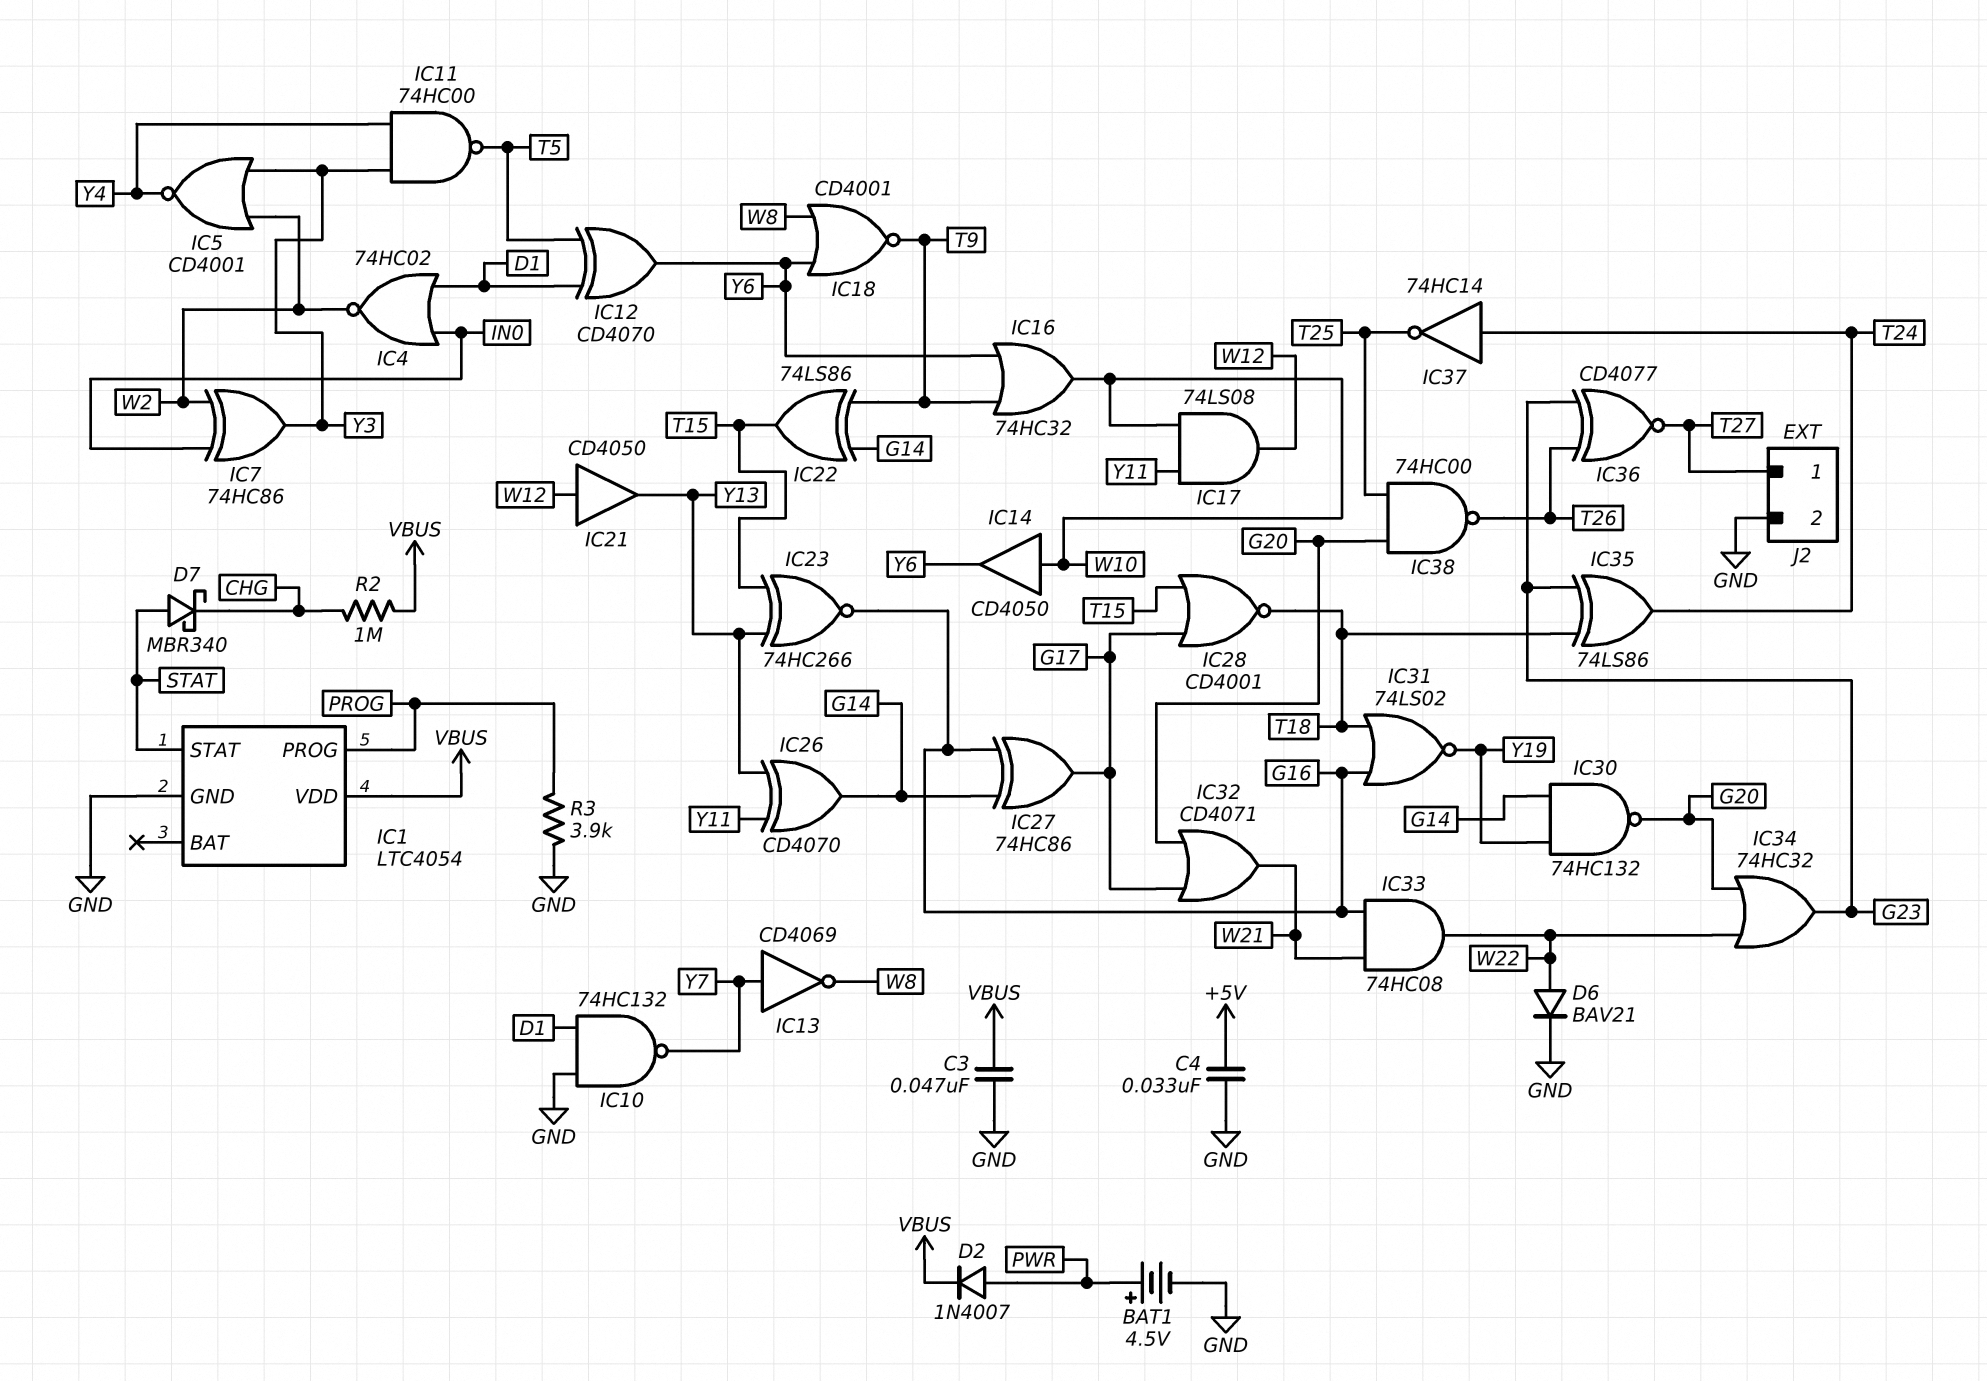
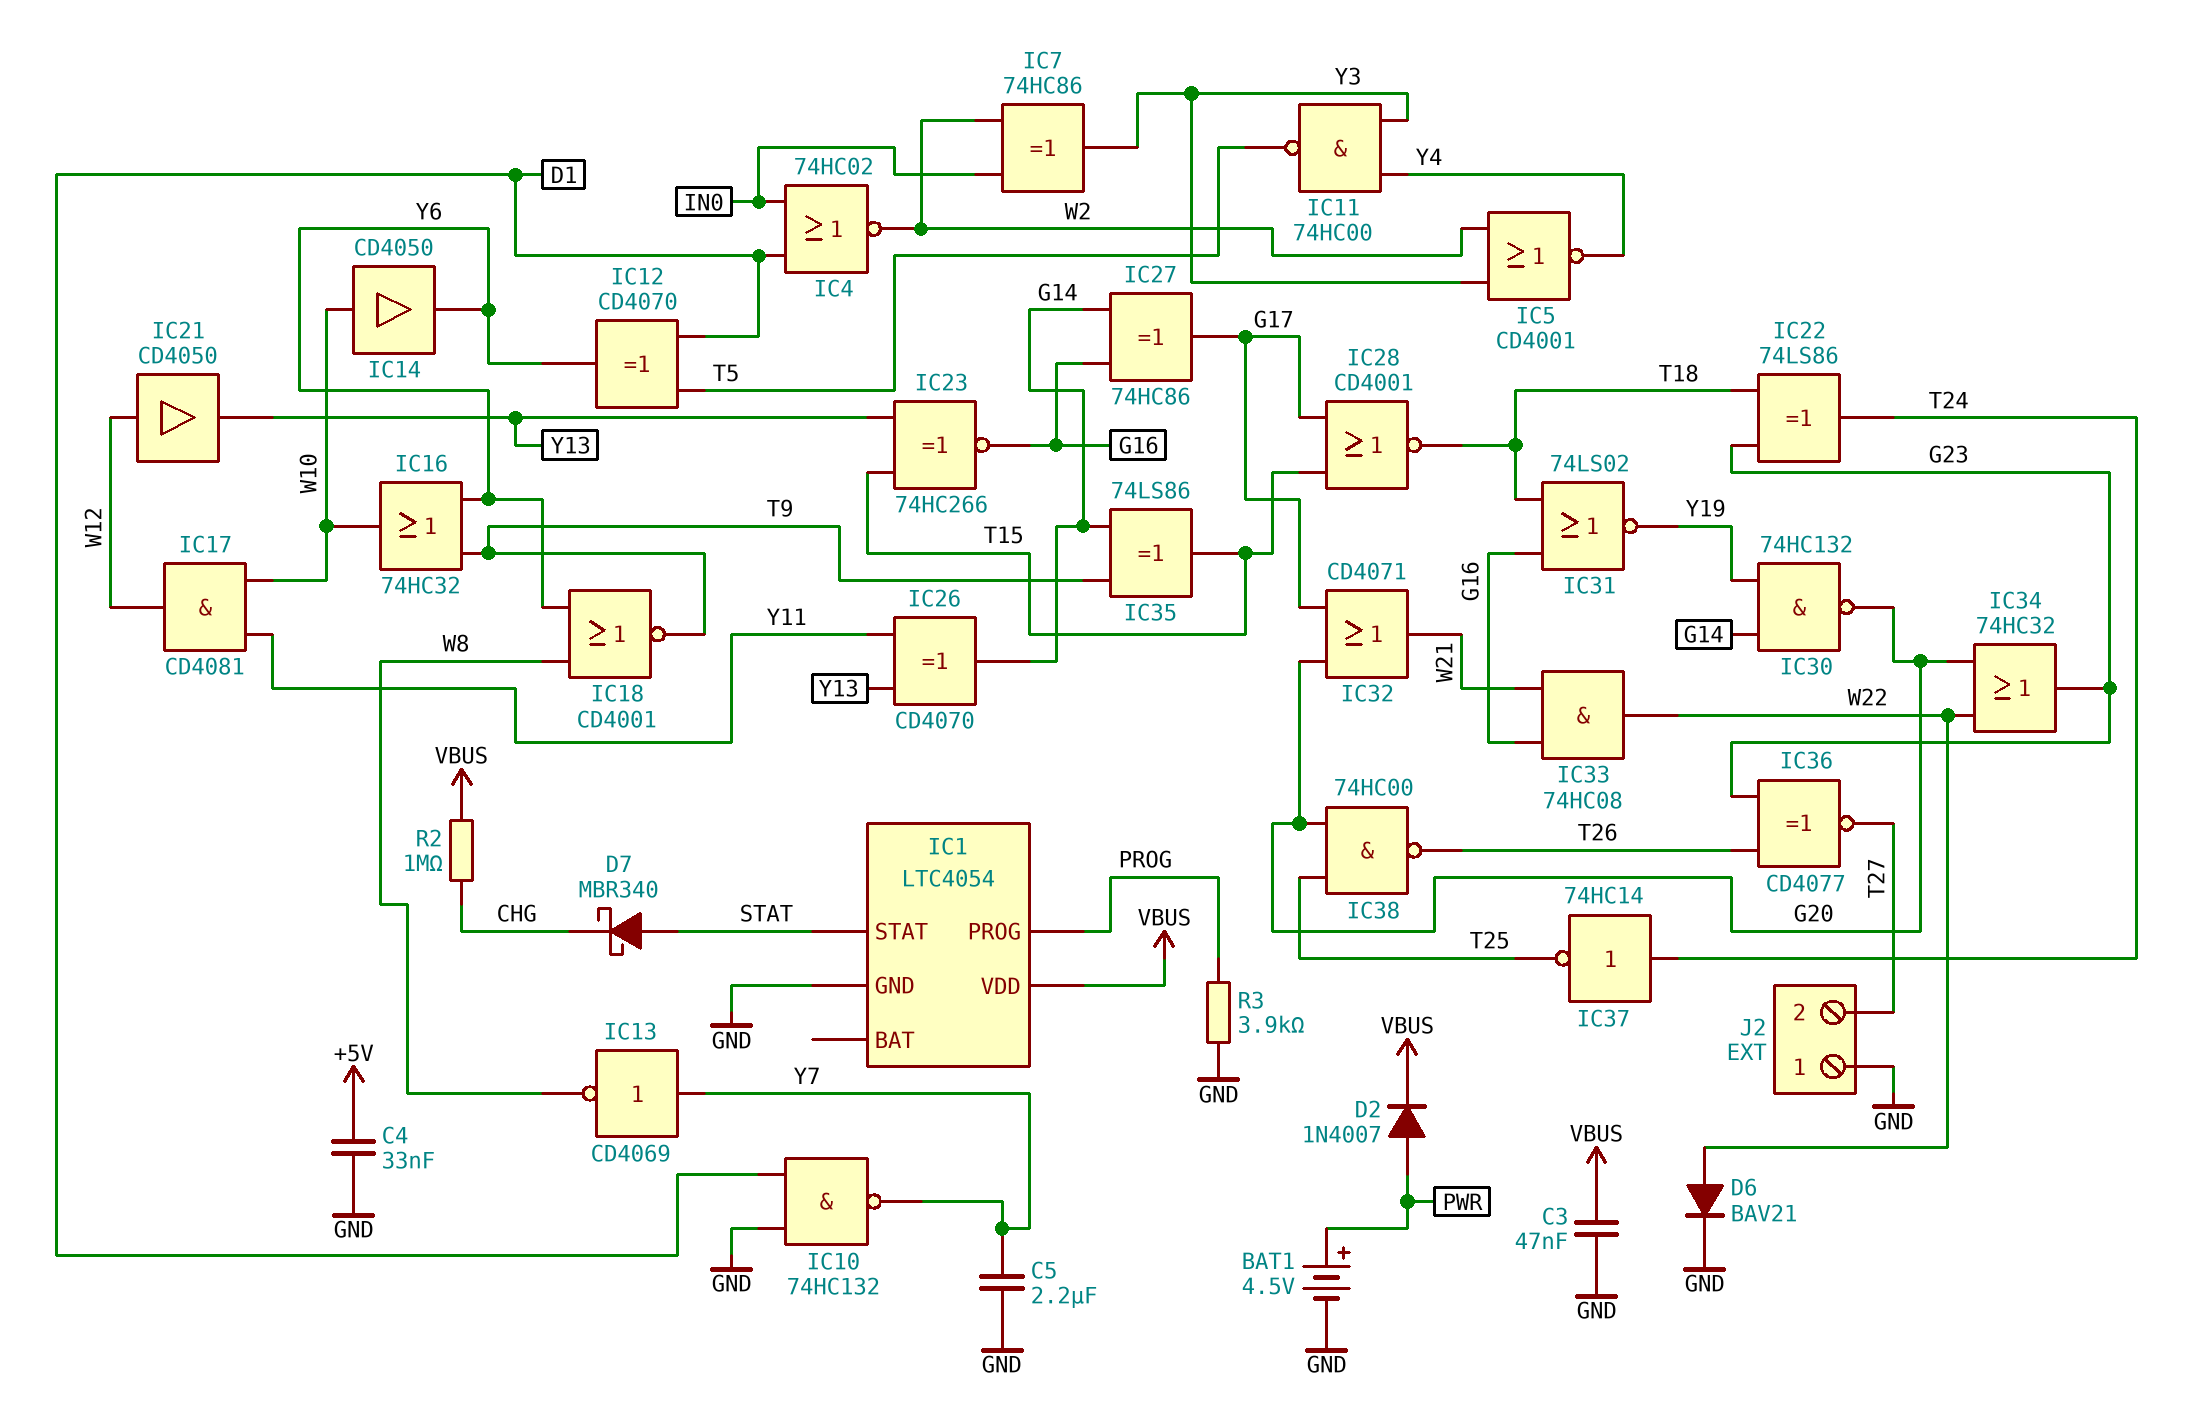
C5: none -> 2.2uF (GND, Y7)
IC17: AND 74LS08 (in W10, in Y11, out W12) -> AND CD4081 (in W10, in Y11, out W12)
IC22: XOR 74LS86 (in G14, in T9, out T15) -> XOR 74LS86 (in G23, in T18, out T24)
IC35: XOR 74LS86 (in G23, in T18, out T24) -> XOR 74LS86 (in G14, in T9, out T15)
J2 pin 1: T27 -> GND
J2 pin 2: GND -> T27

